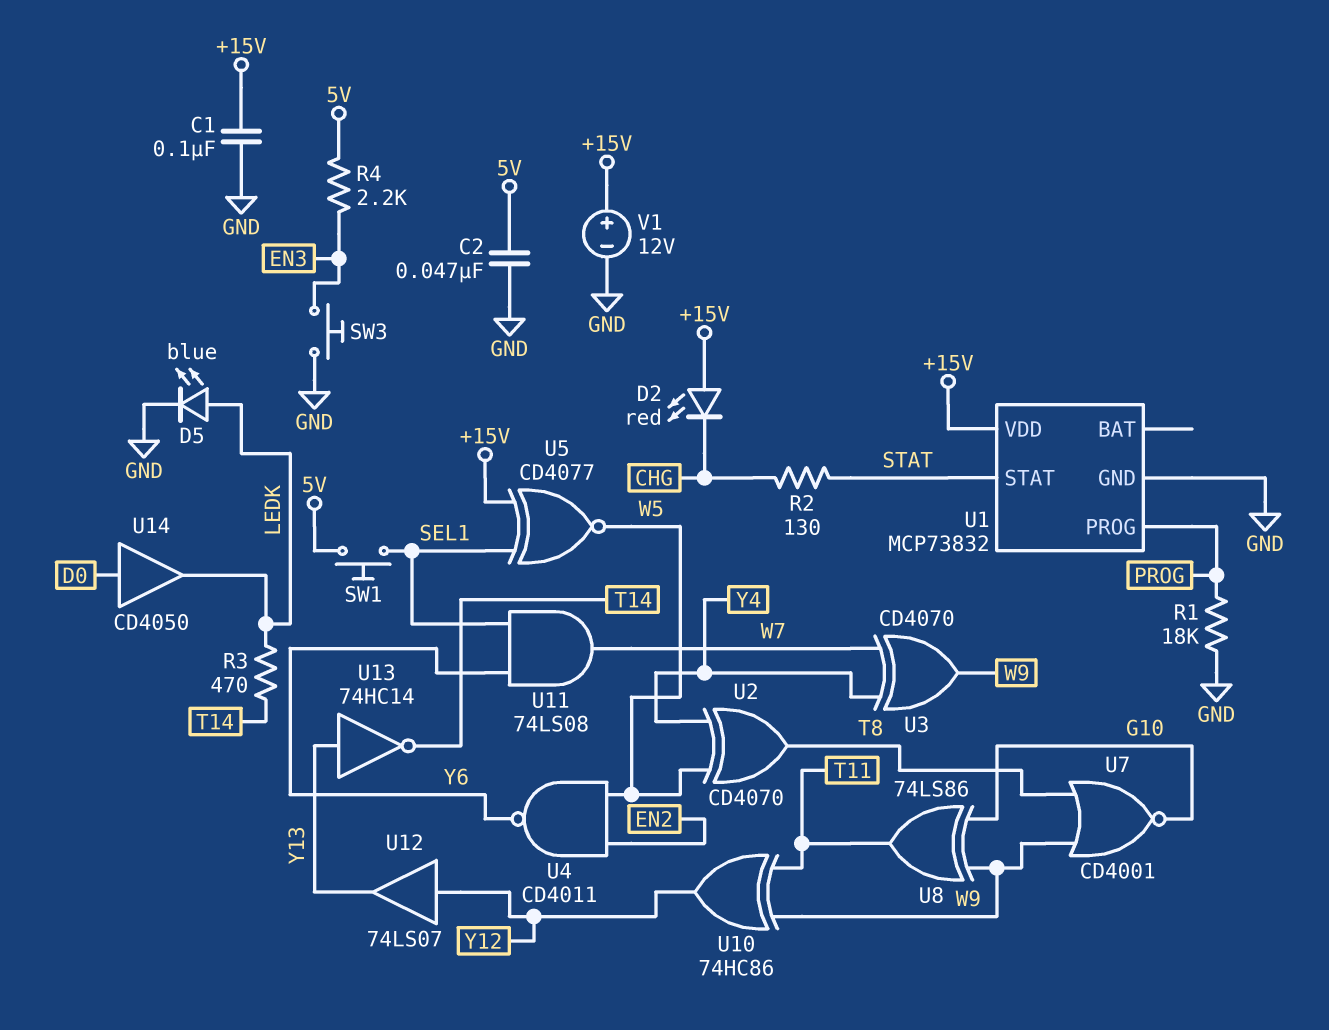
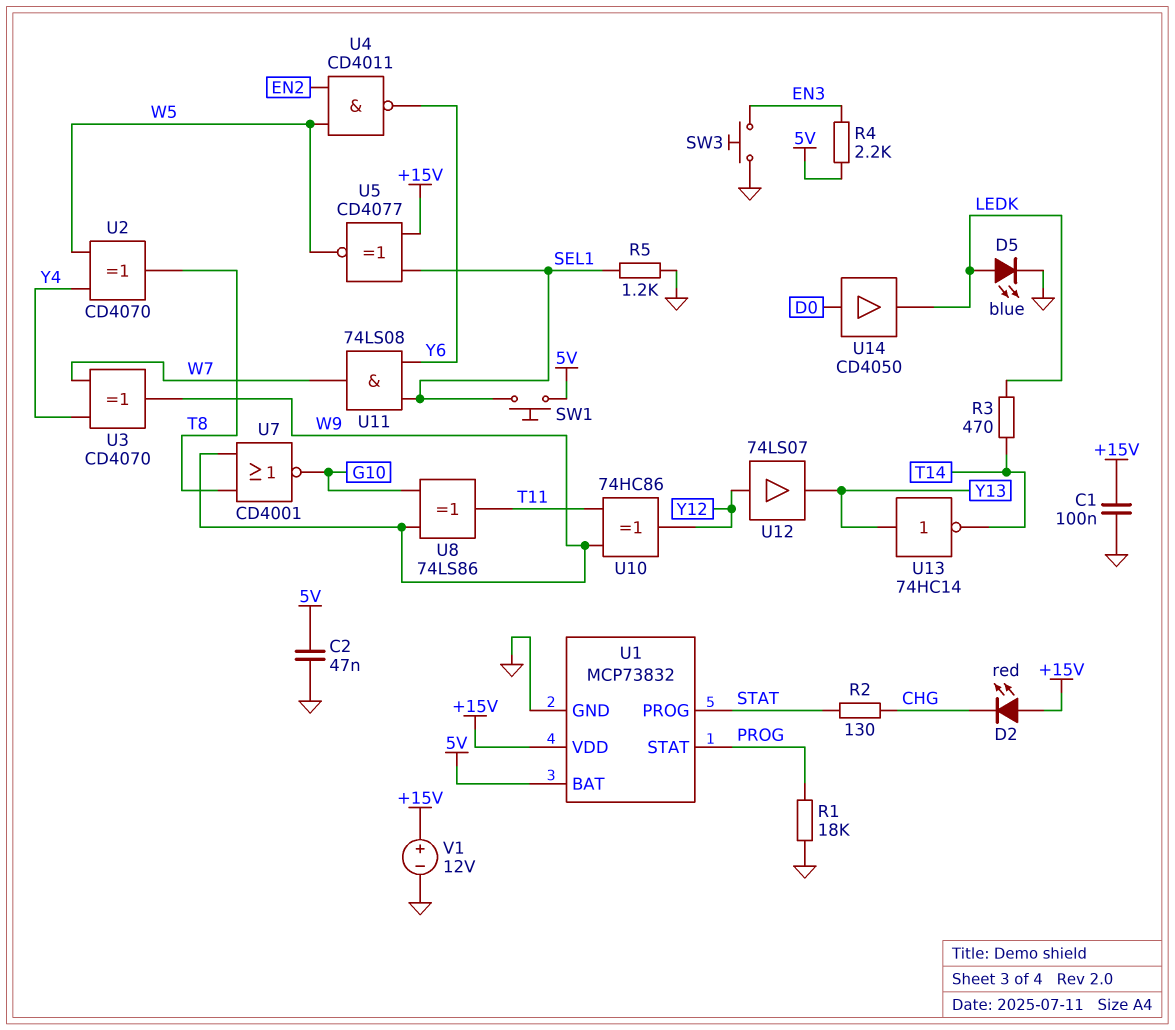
R5: none -> 1.2k (GND, SEL1)
U1 pin BAT: none -> 5V
U1 pin PROG: PROG -> STAT
U1 pin STAT: STAT -> PROG

